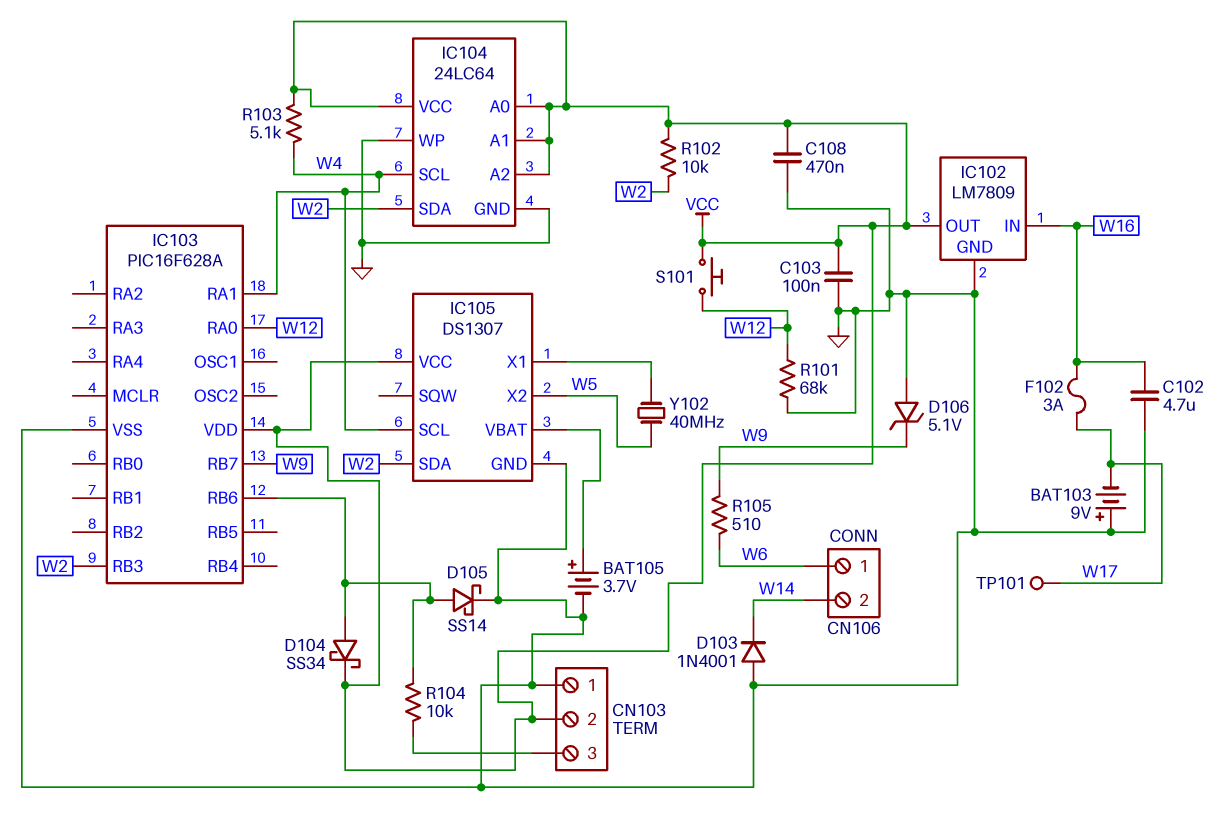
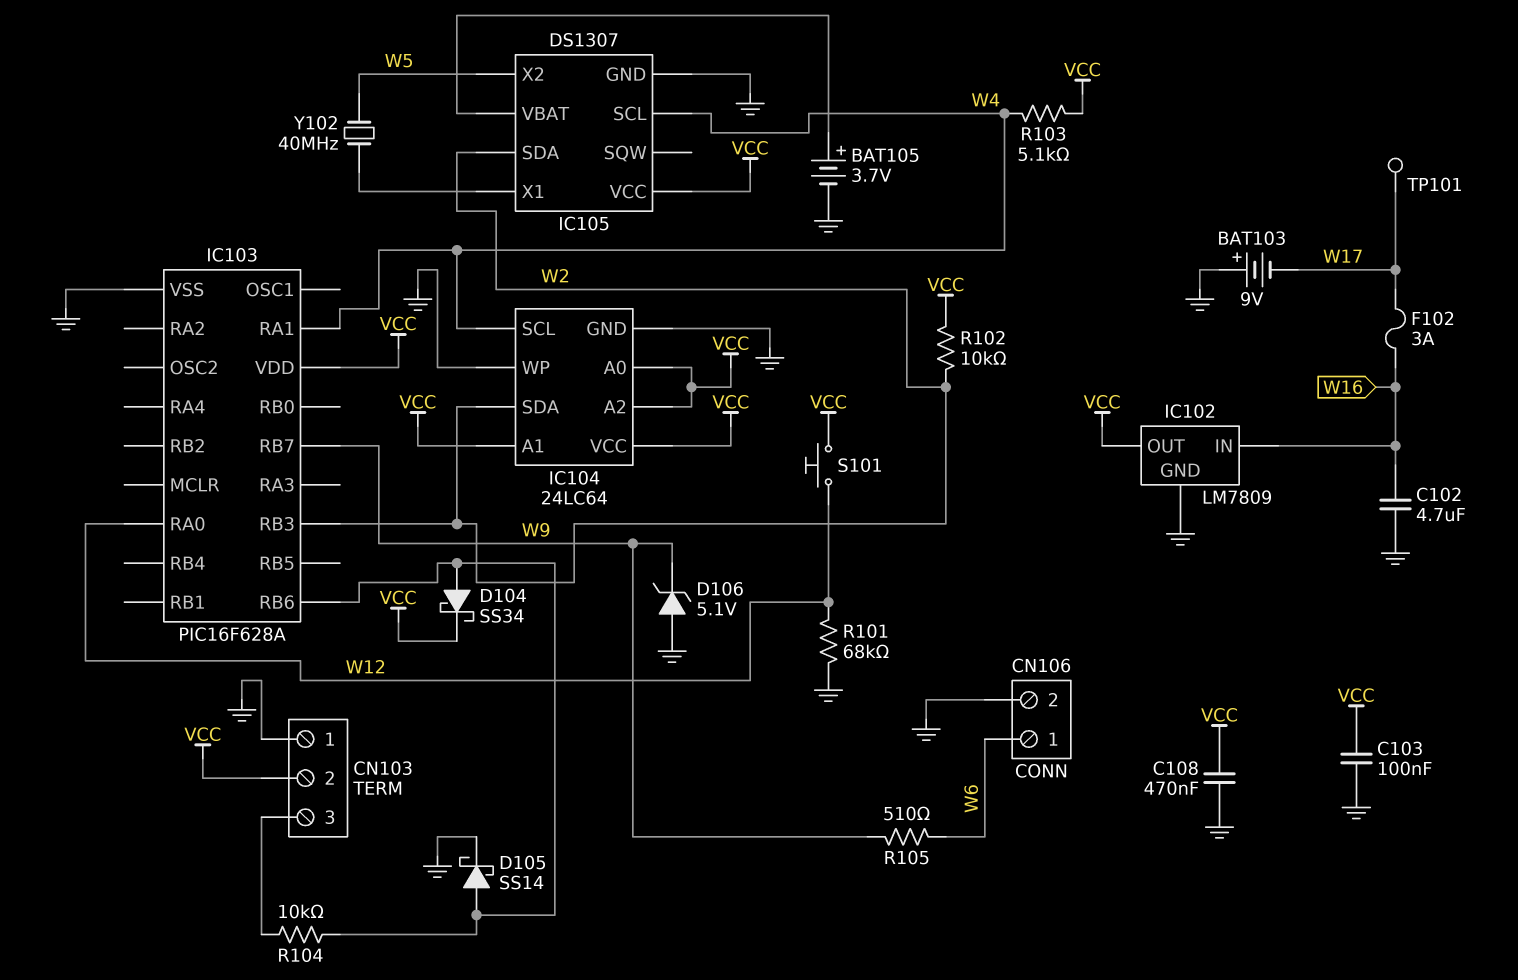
CN106 pin 2: W14 -> GND
D103: diode 1N4001 (A GND, K W14) -> none

